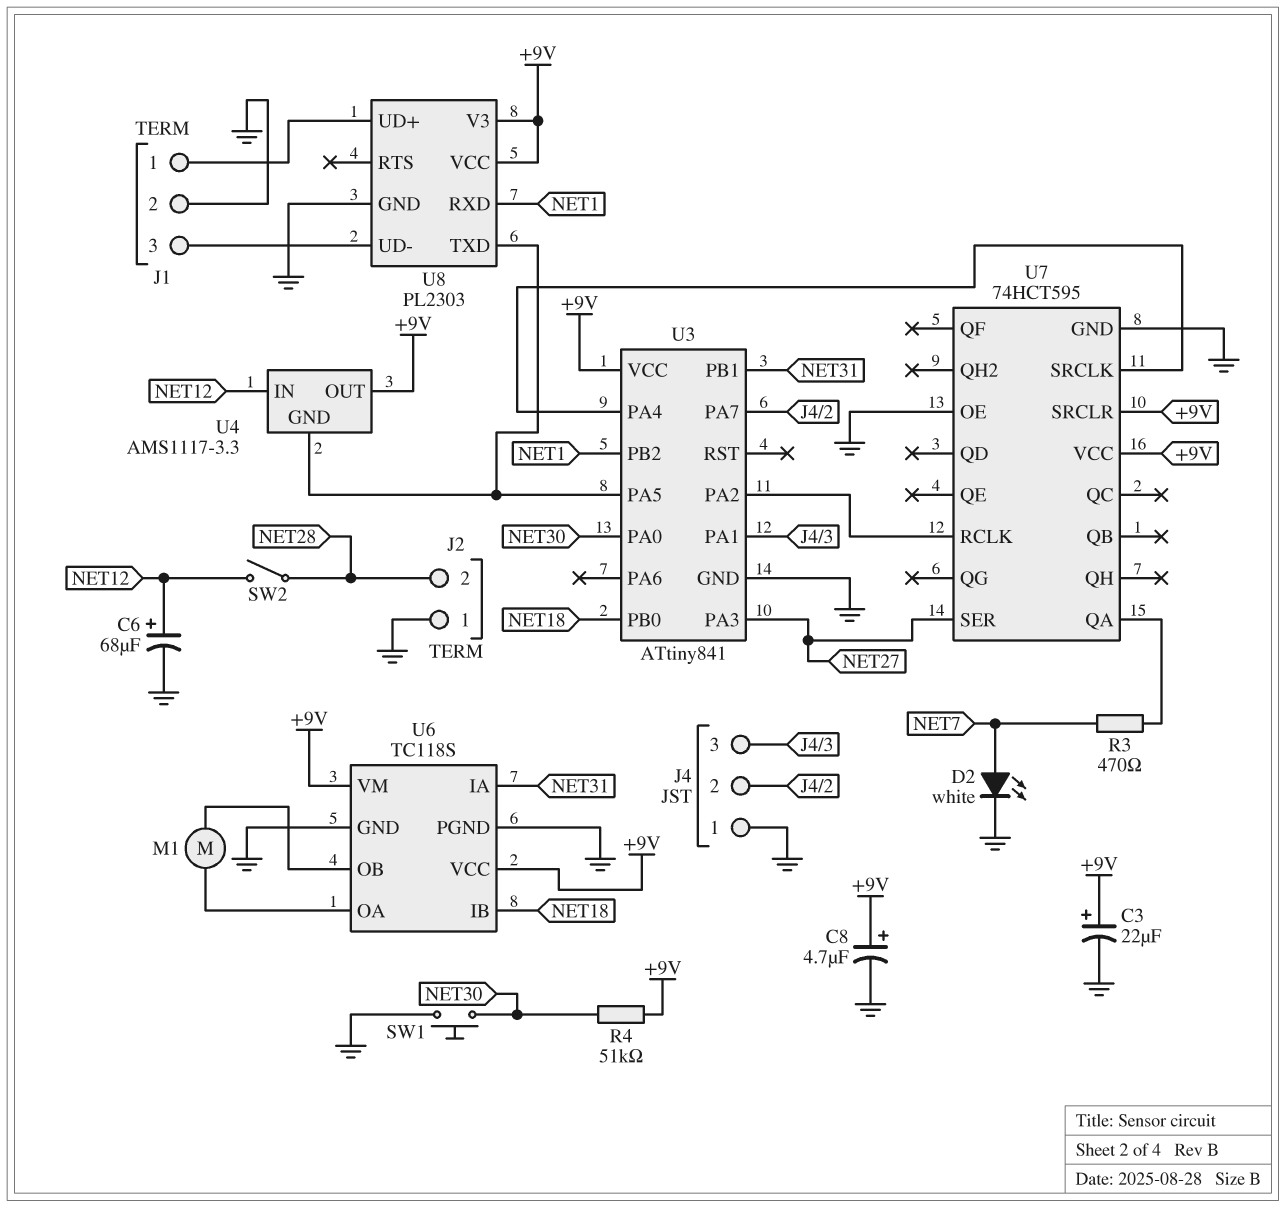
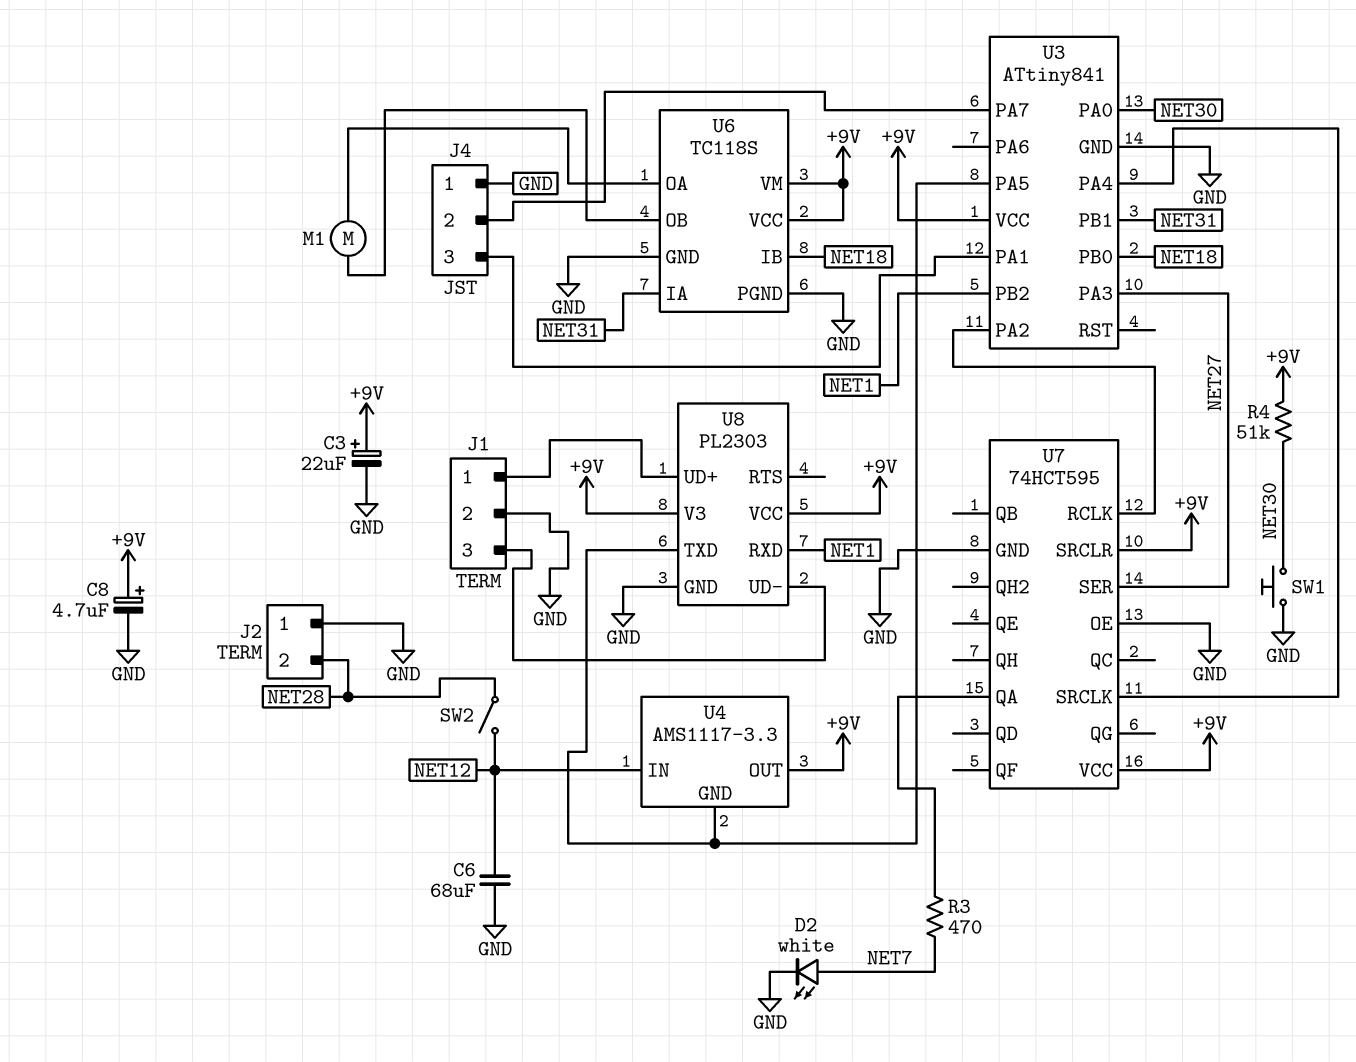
C6: 68uF (plus NET12, minus GND) -> 68uF (GND, NET12)

